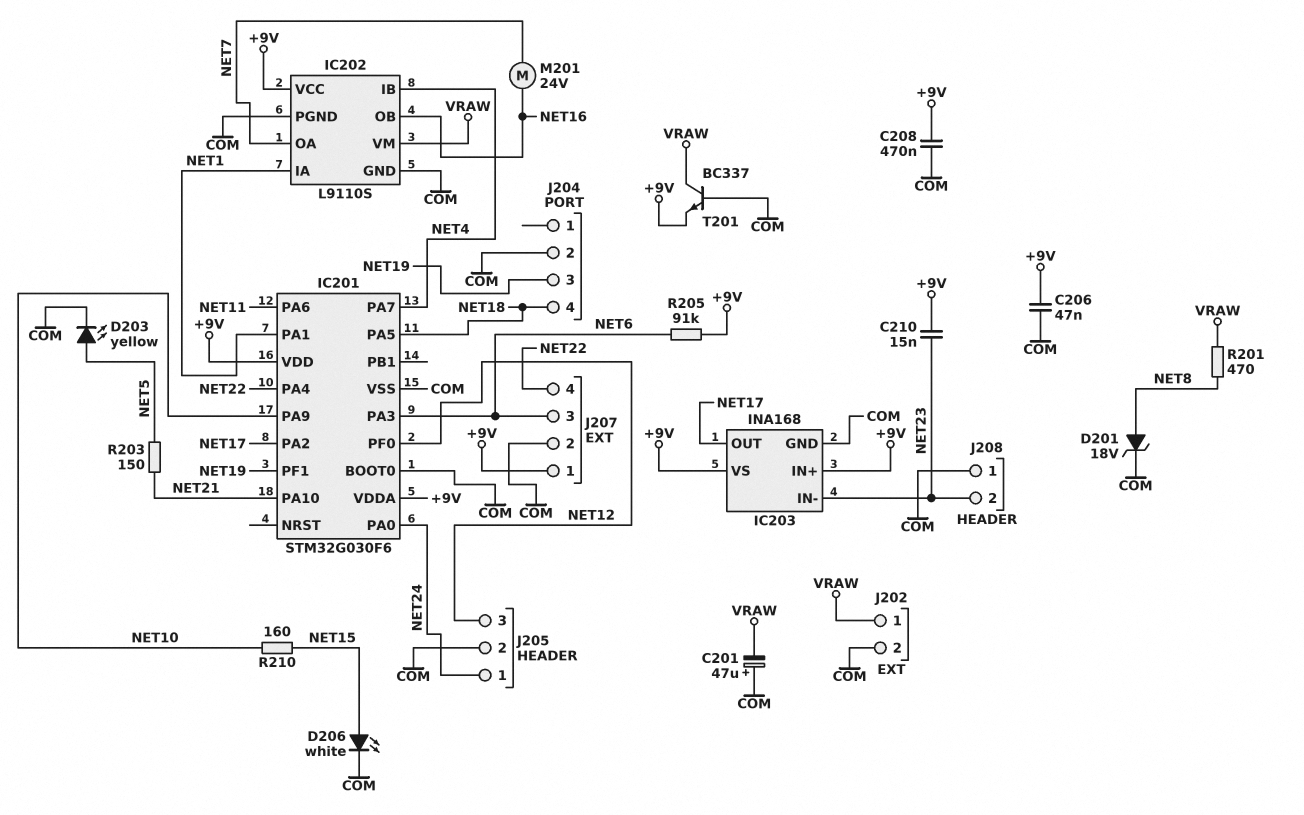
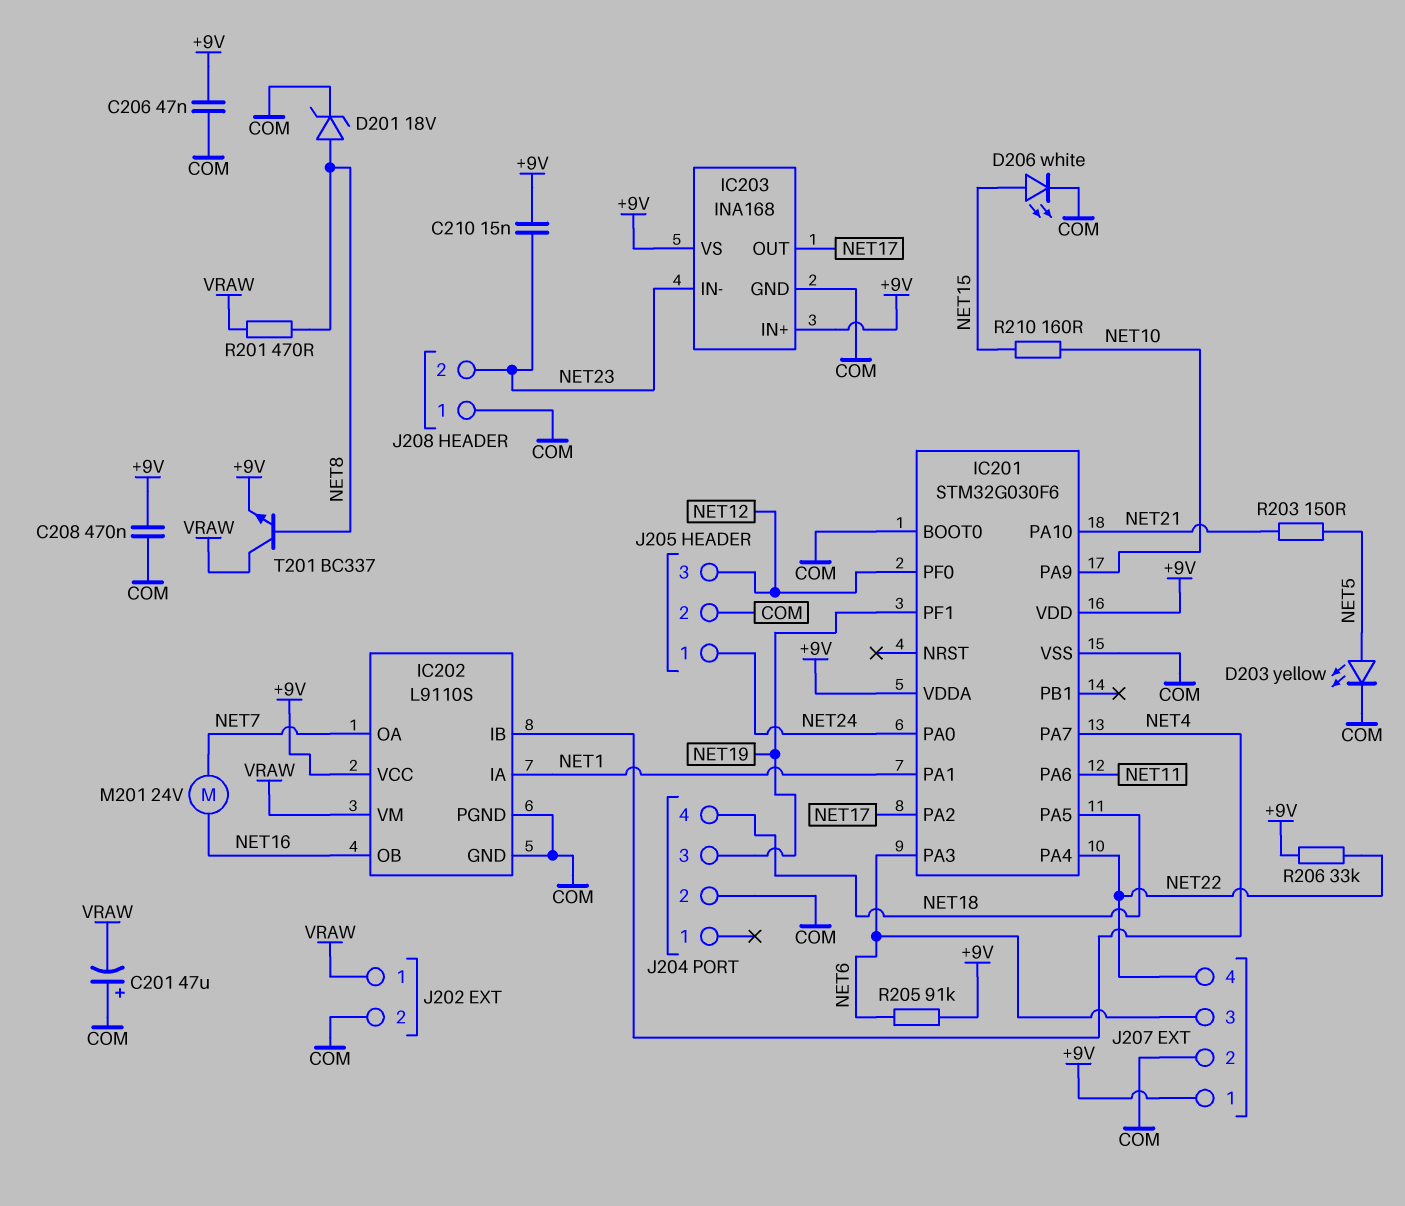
R206: none -> 33k (+9V, NET22)
T201: NPN BC337 (B COM, C VRAW, E +9V) -> NPN BC337 (B NET8, C VRAW, E +9V)

